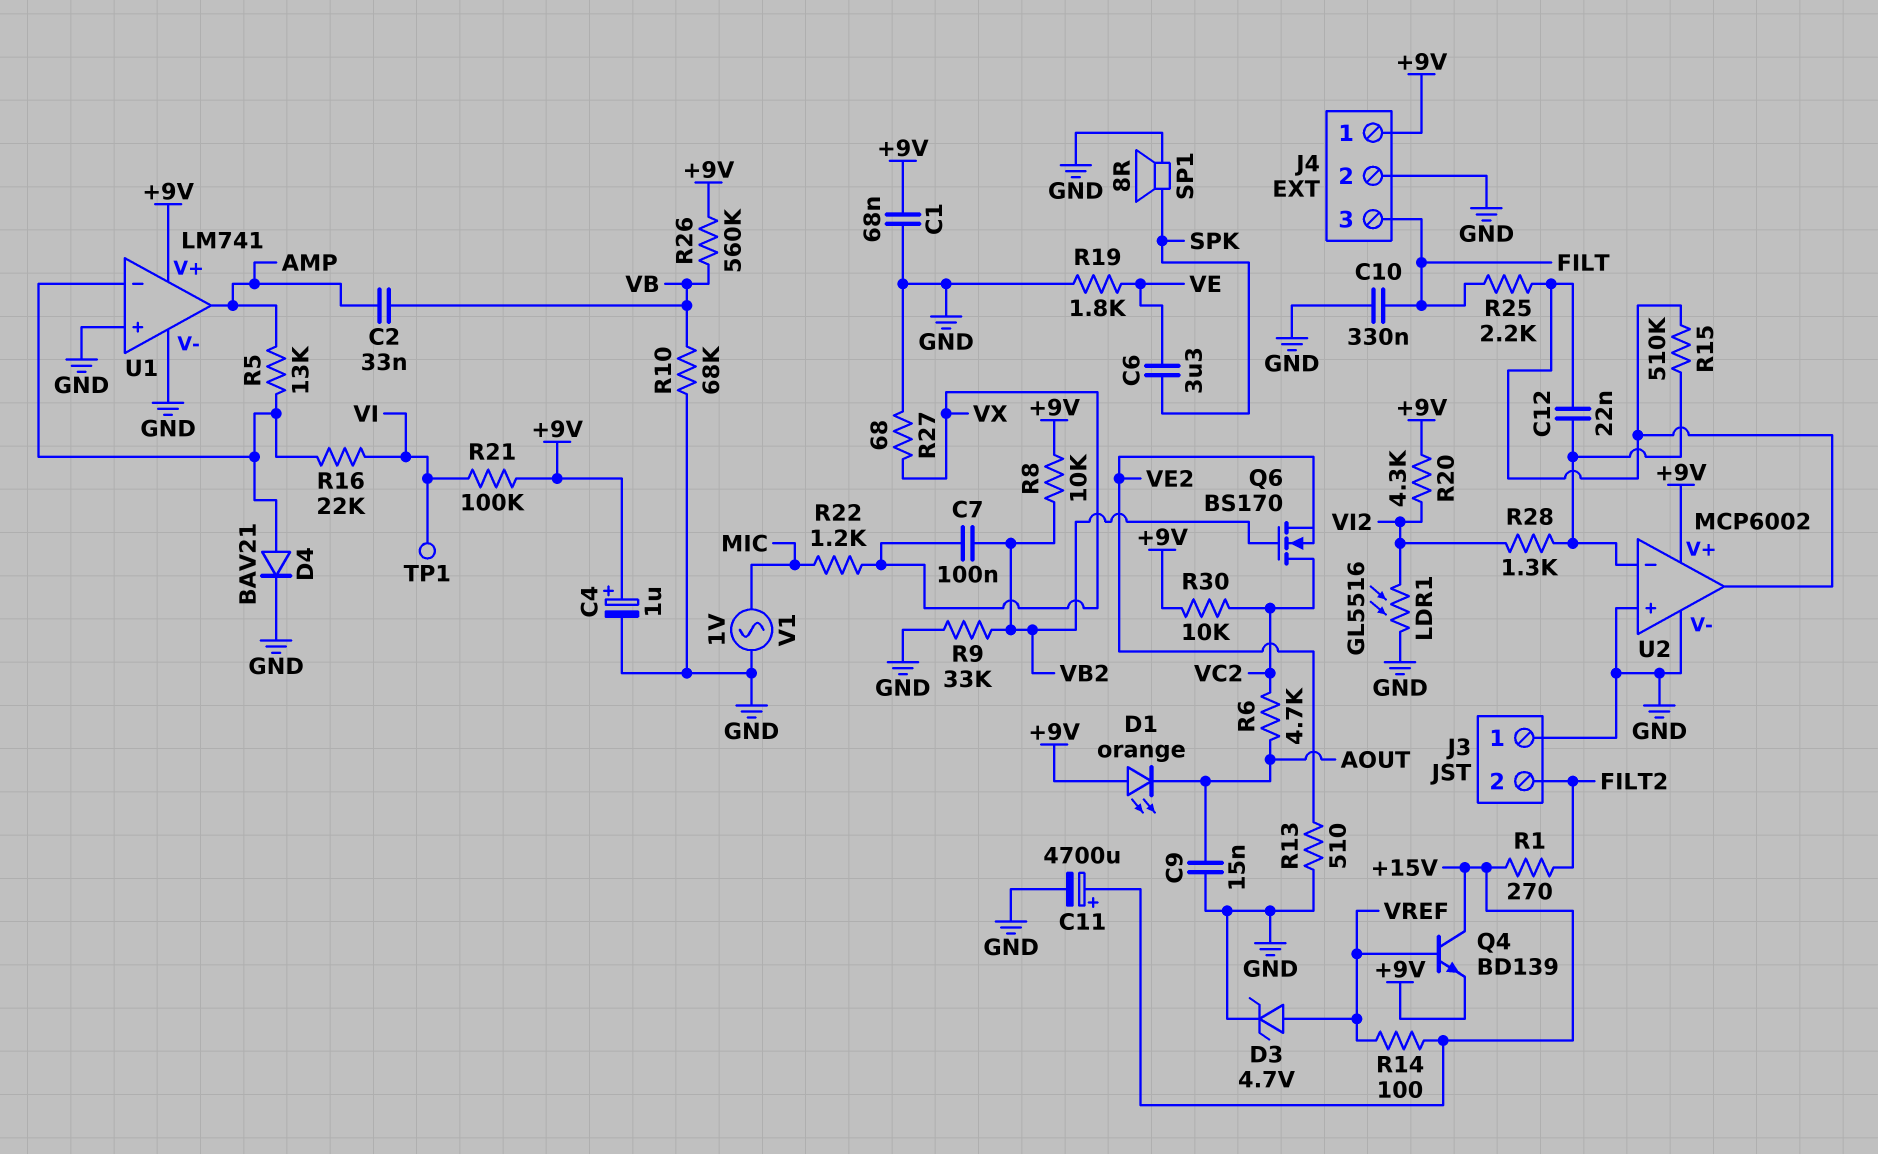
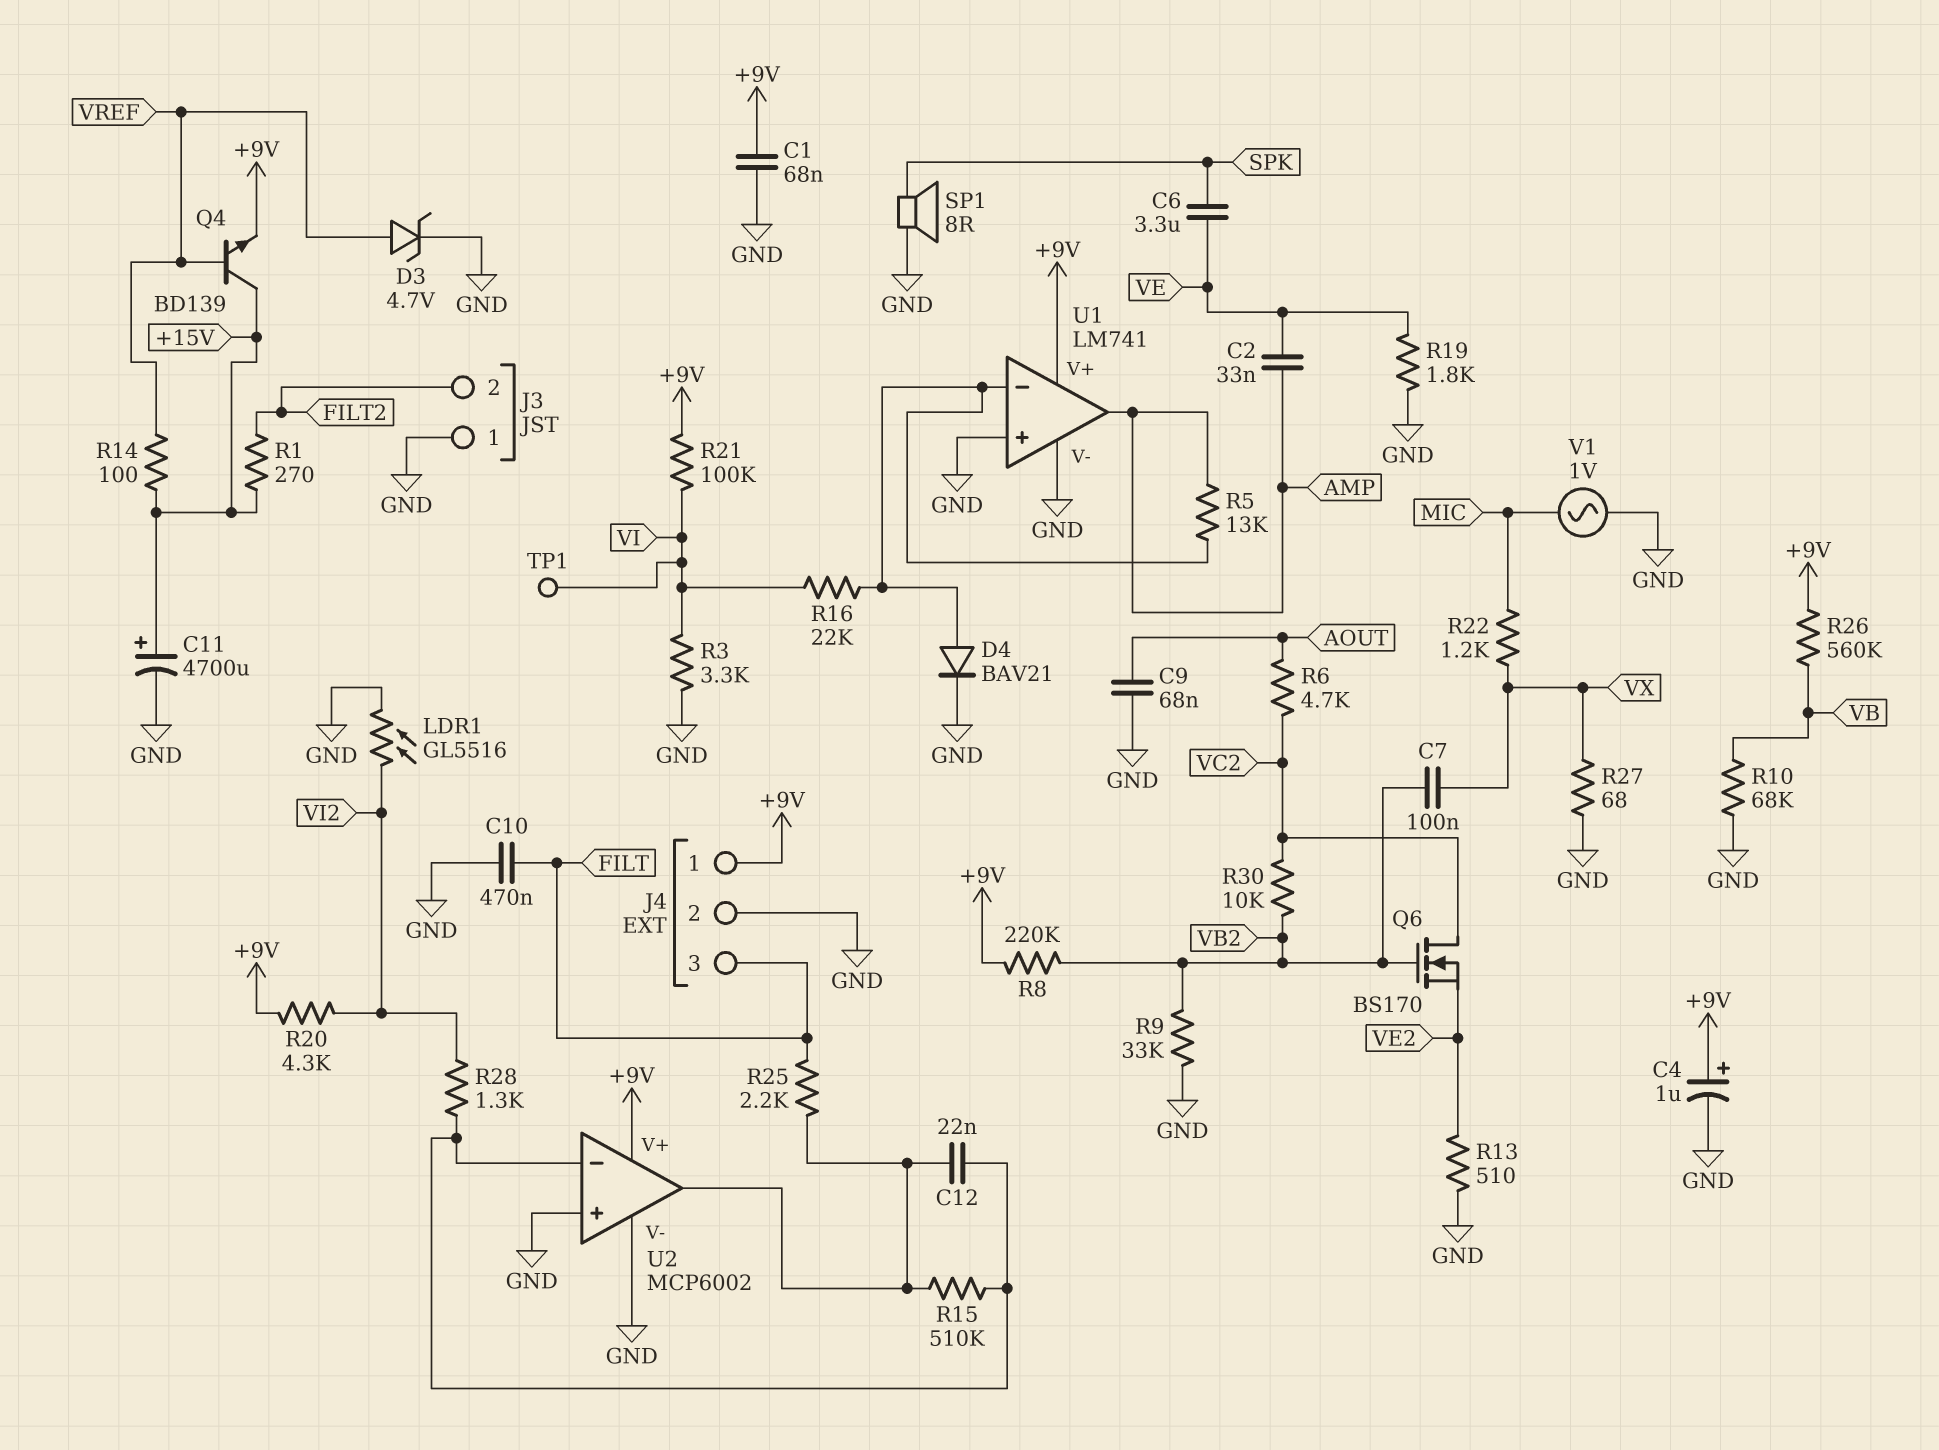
C2: 33nF (AMP, VB) -> 33nF (AMP, VE)
C9: 15nF (AOUT, GND) -> 68nF (AOUT, GND)
C10: 330nF (FILT, GND) -> 470nF (FILT, GND)
D1: LED orange (A +9V, K AOUT) -> none
R3: none -> 3.3k (GND, VI)
R8: 10k (+9V, VB2) -> 220k (+9V, VB2)
R30: 10k (+9V, VC2) -> 10k (VB2, VC2)

